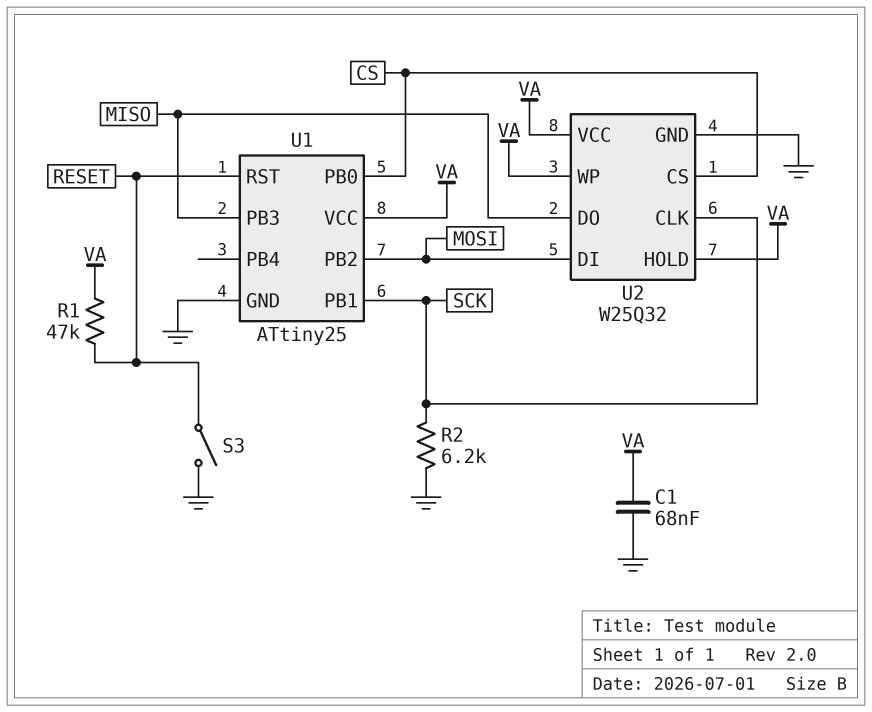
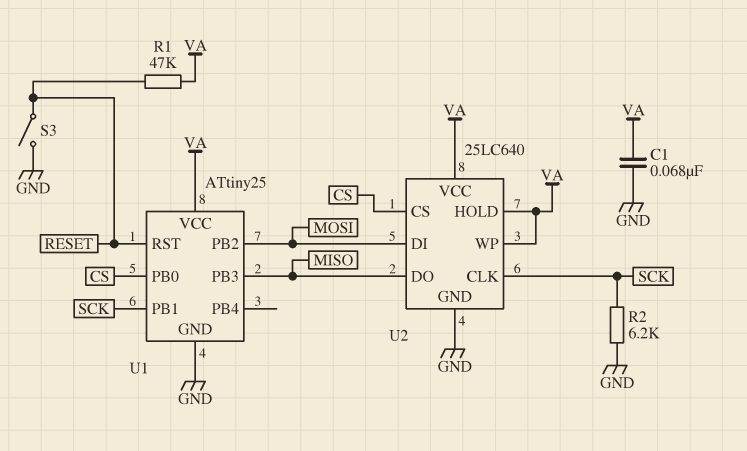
U2: W25Q32 -> 25LC640

